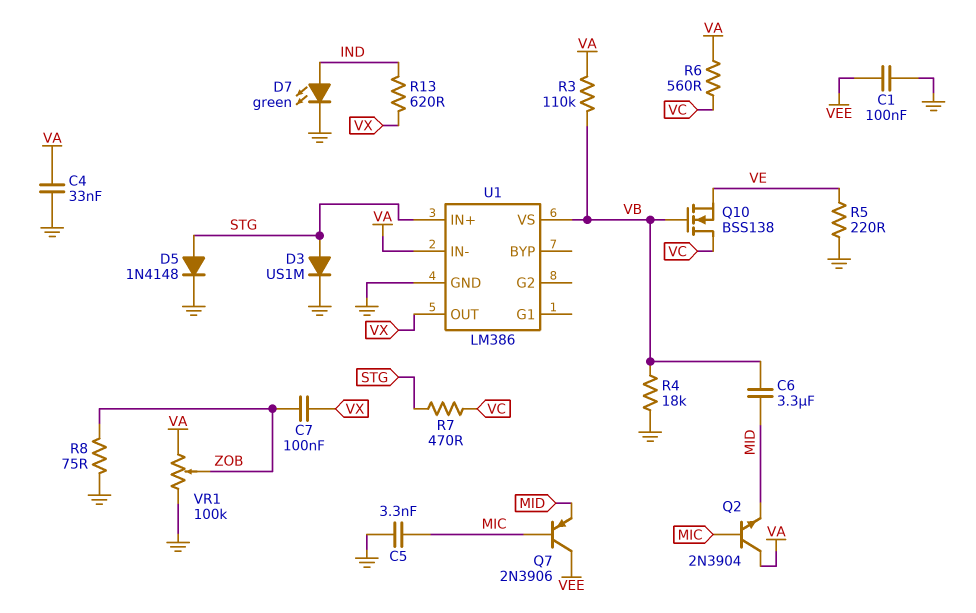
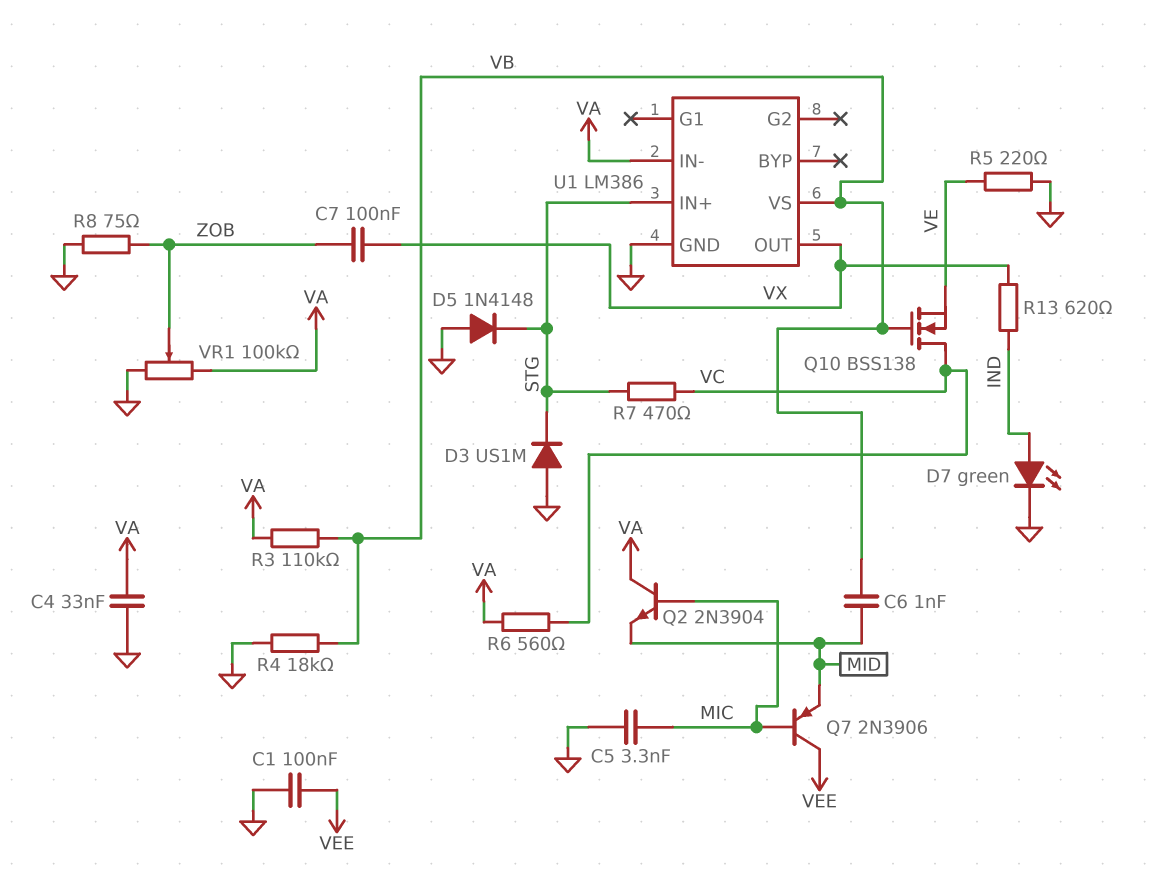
C6: 3.3uF (MID, VB) -> 1nF (MID, VB)
D3: diode US1M (A STG, K GND) -> diode US1M (A GND, K STG)
D5: diode 1N4148 (A STG, K GND) -> diode 1N4148 (A GND, K STG)

